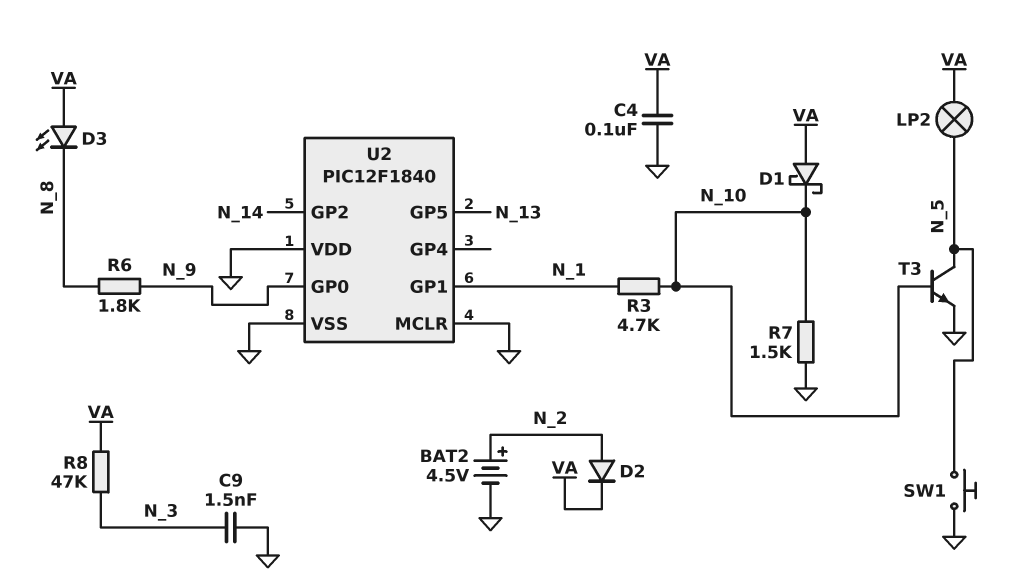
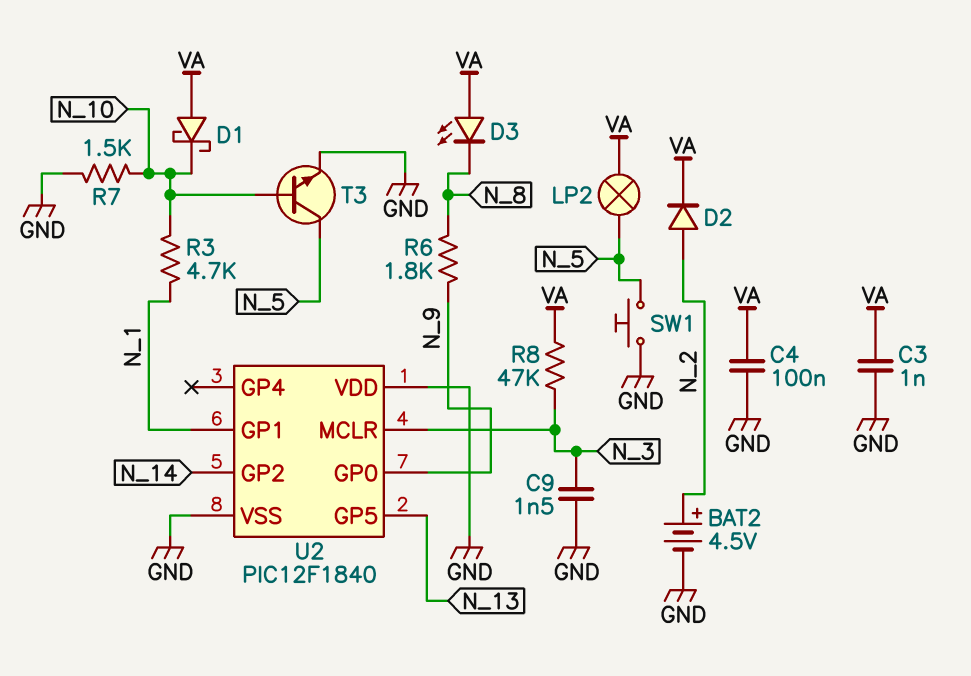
C3: none -> 1nF (GND, VA)
U2 pin MCLR: GND -> N_3

